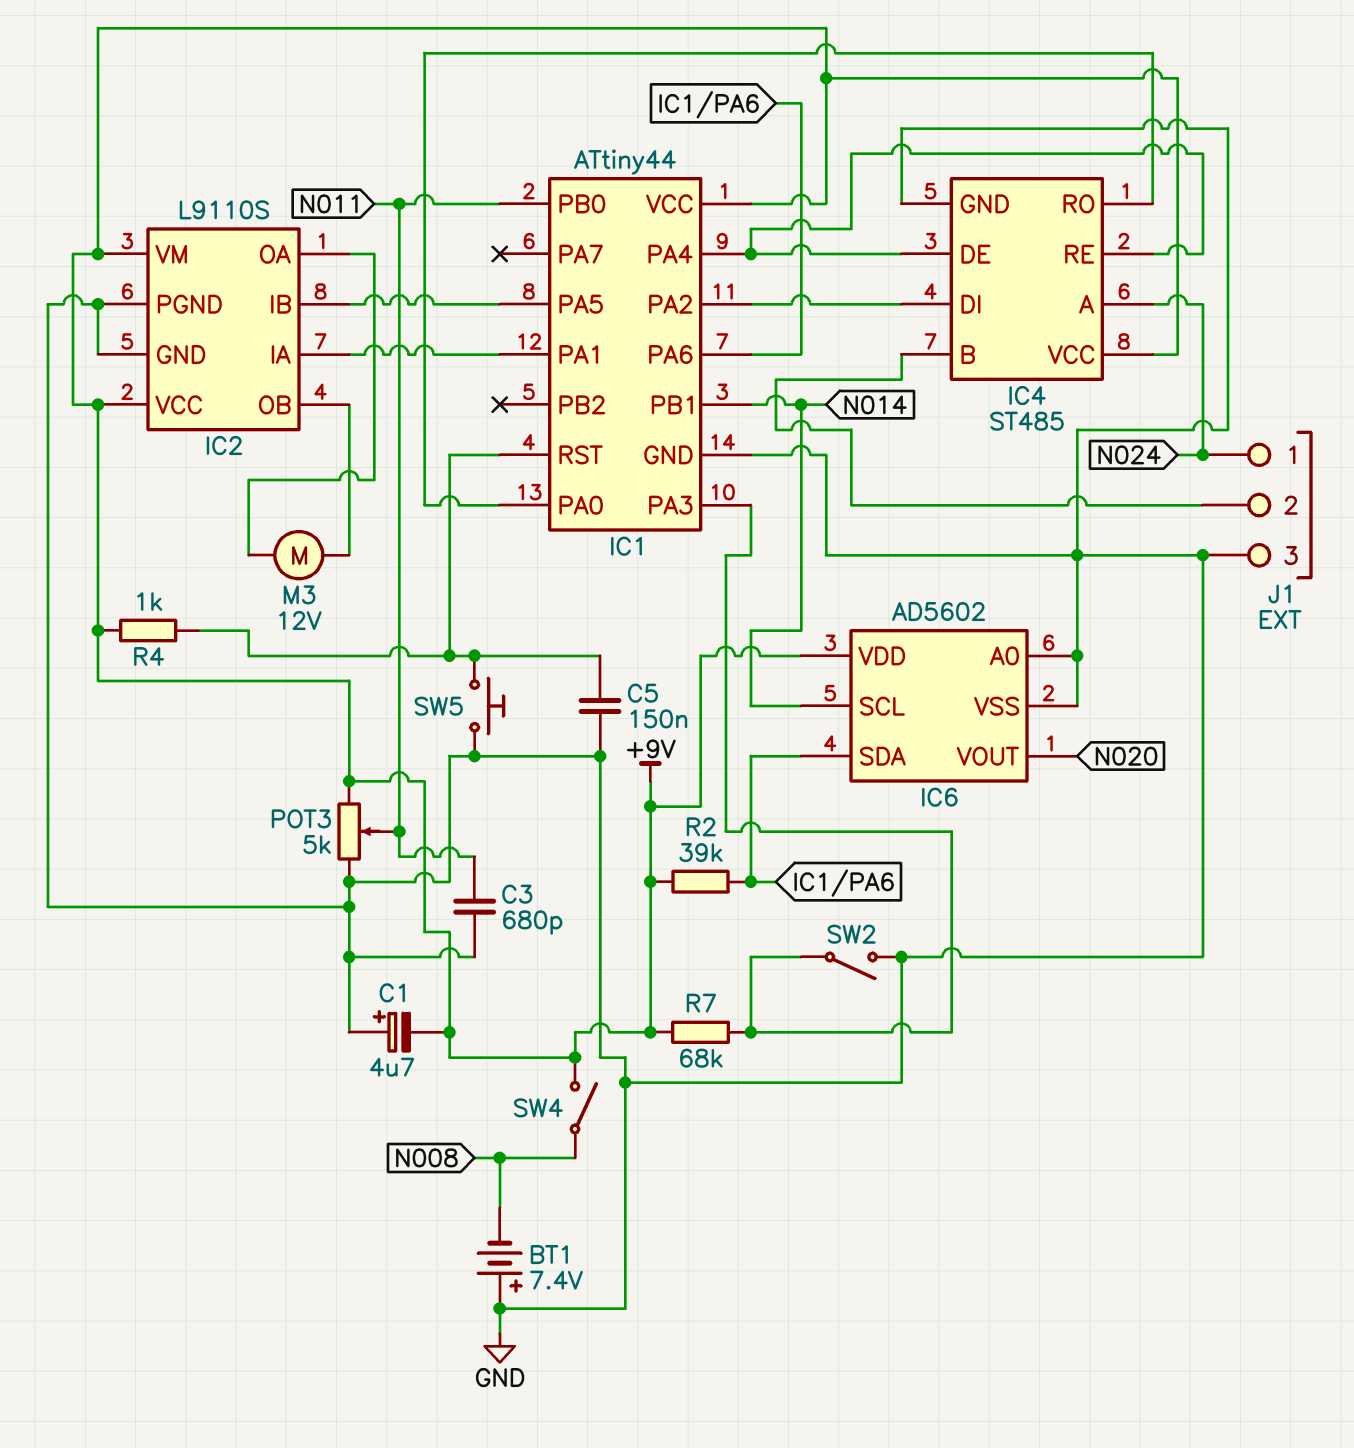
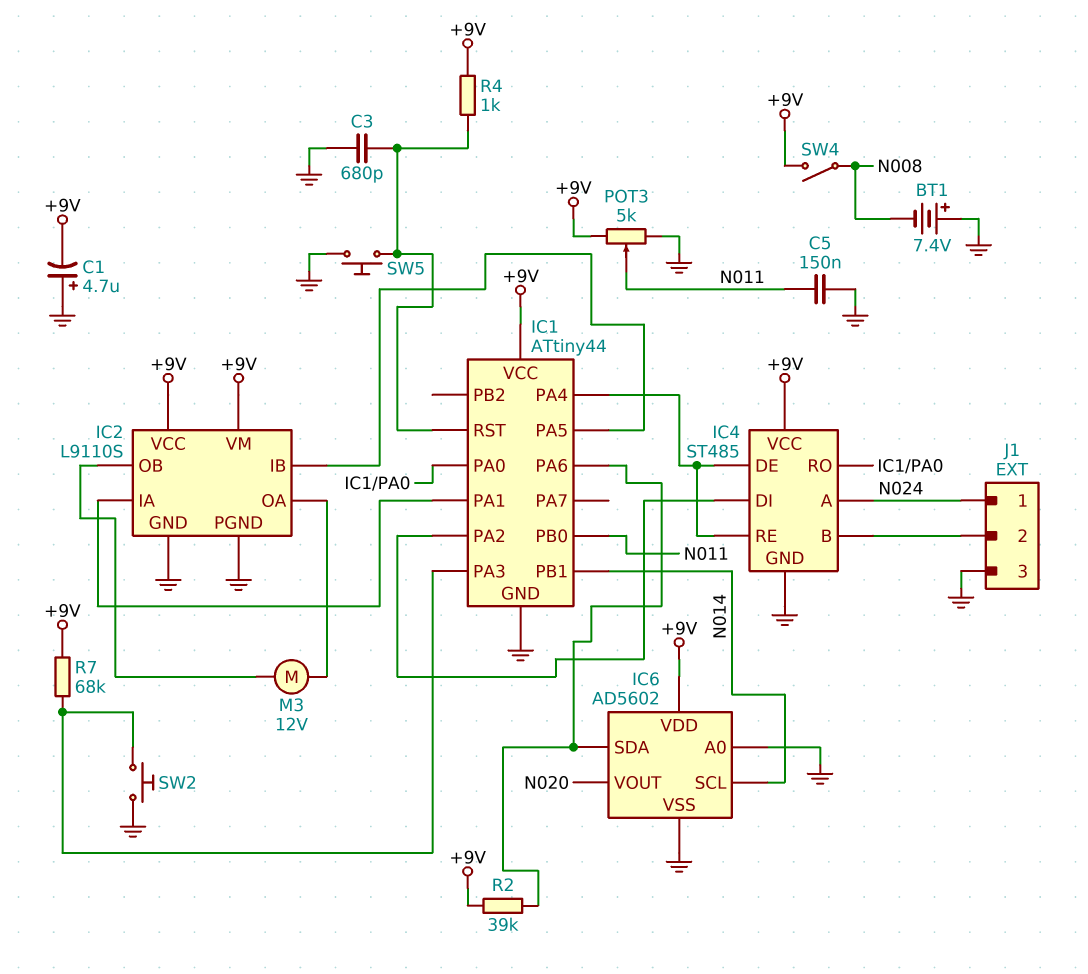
C3: 680pF (GND, N011) -> 680pF (GND, IC1/RST)
C5: 150nF (GND, IC1/RST) -> 150nF (GND, N011)
SW2: switch (GND, IC1/PA3) -> button (GND, IC1/PA3)

